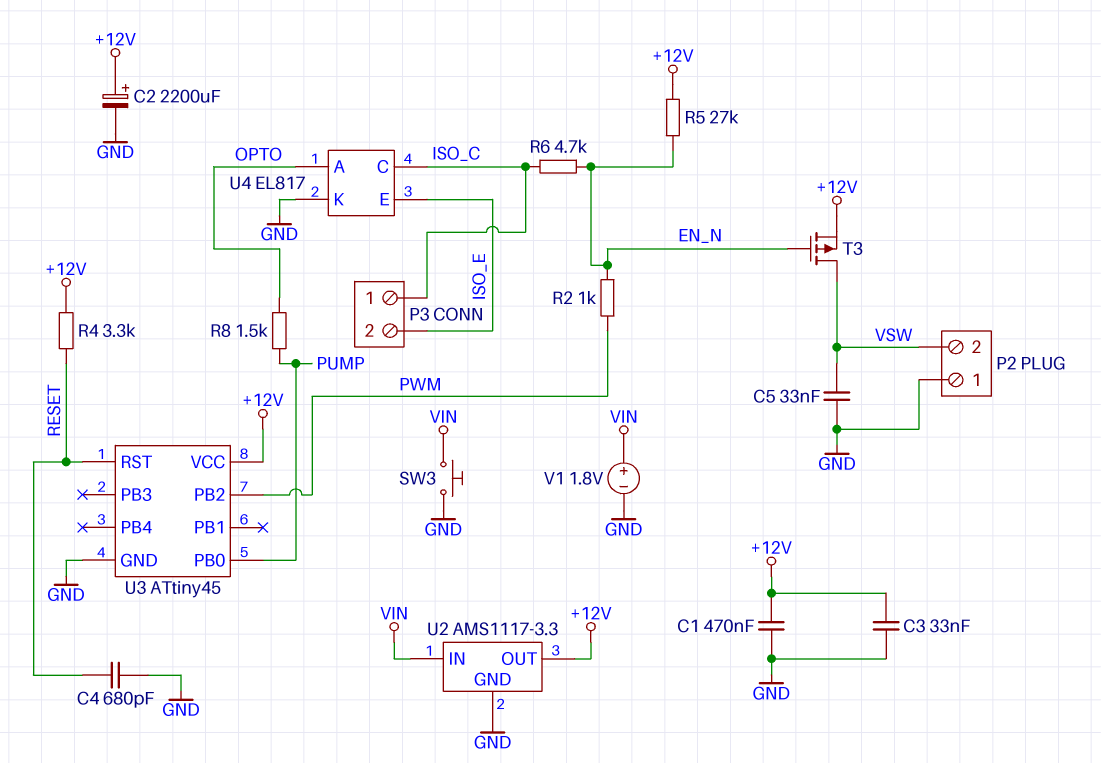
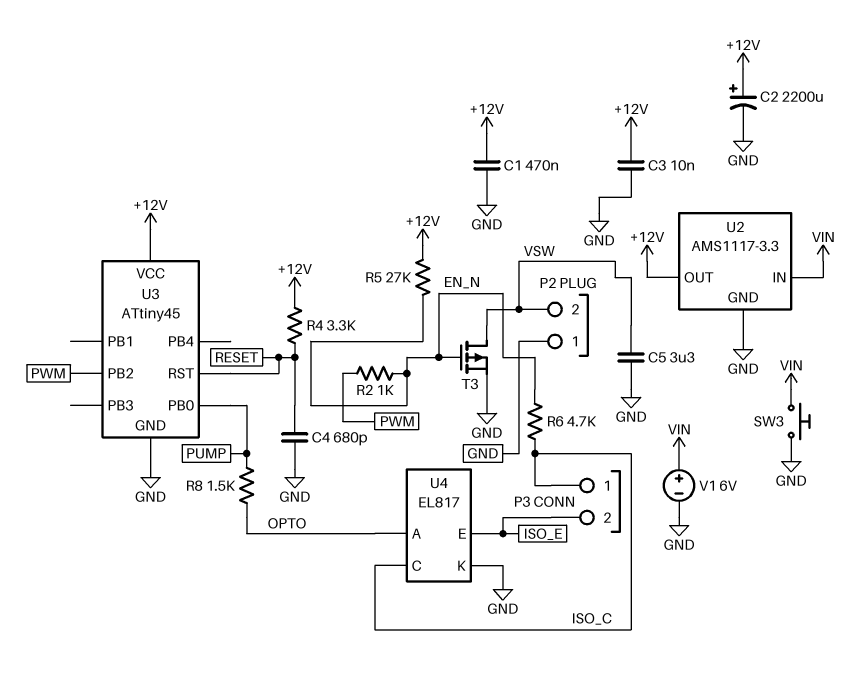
C3: 33nF (+12V, GND) -> 10nF (+12V, GND)
C5: 33nF (GND, VSW) -> 3.3uF (GND, VSW)
T3: PMOS (G EN_N, D VSW, S +12V) -> PMOS (G EN_N, D VSW, S GND)
V1: 1.8V (plus VIN, minus GND) -> 6V (plus VIN, minus GND)

